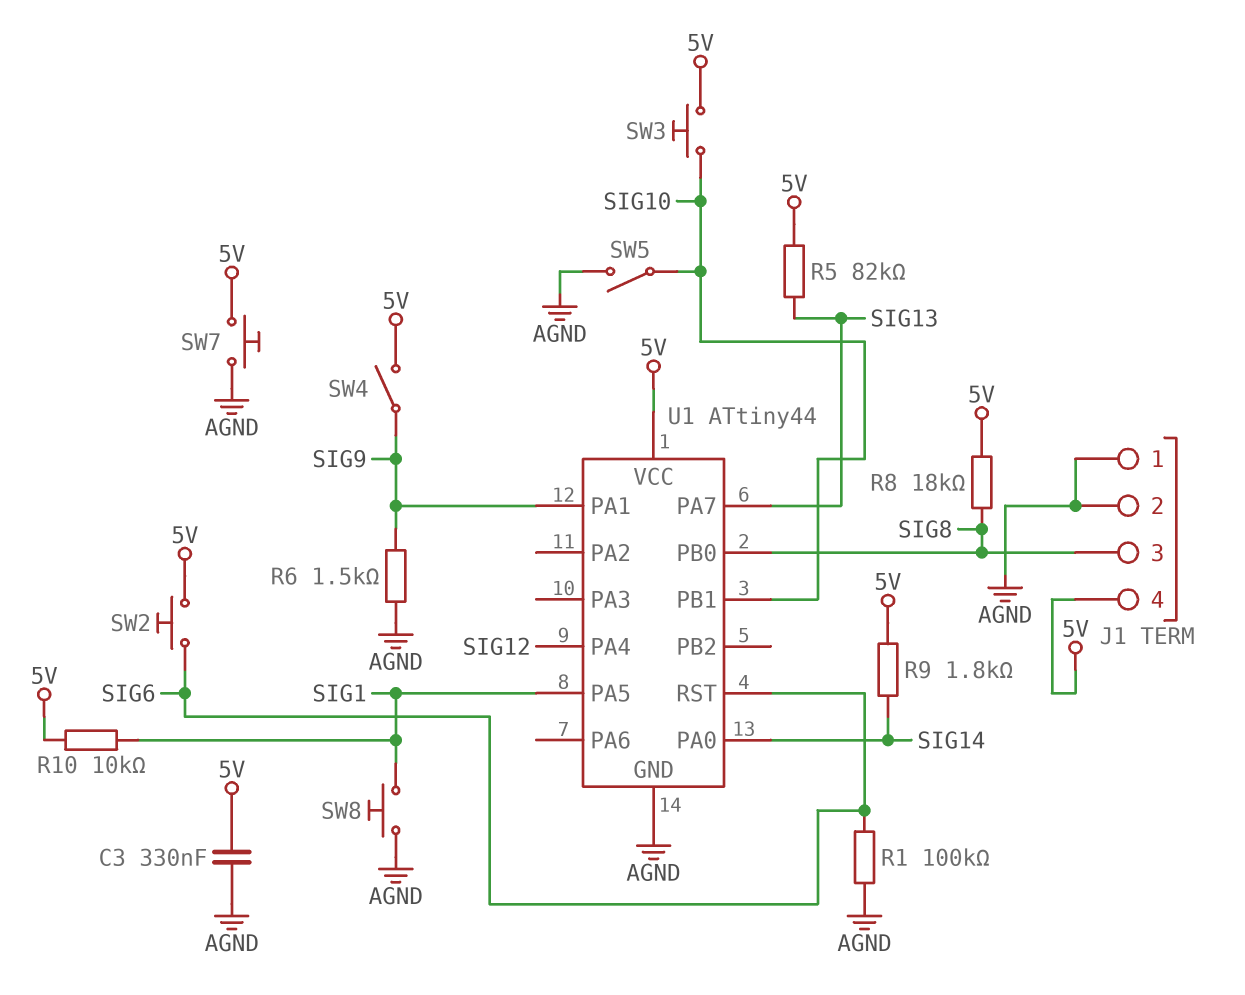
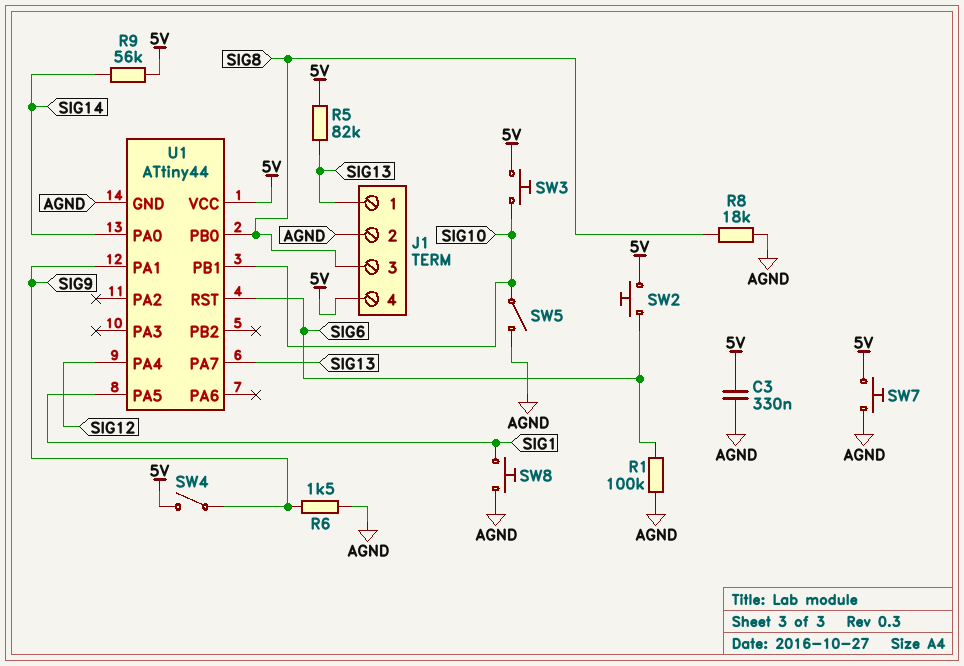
J1 pin 1: AGND -> SIG13
R8: 18k (5V, SIG8) -> 18k (AGND, SIG8)
R9: 1.8k (5V, SIG14) -> 56k (5V, SIG14)
R10: 10k (5V, SIG1) -> none

